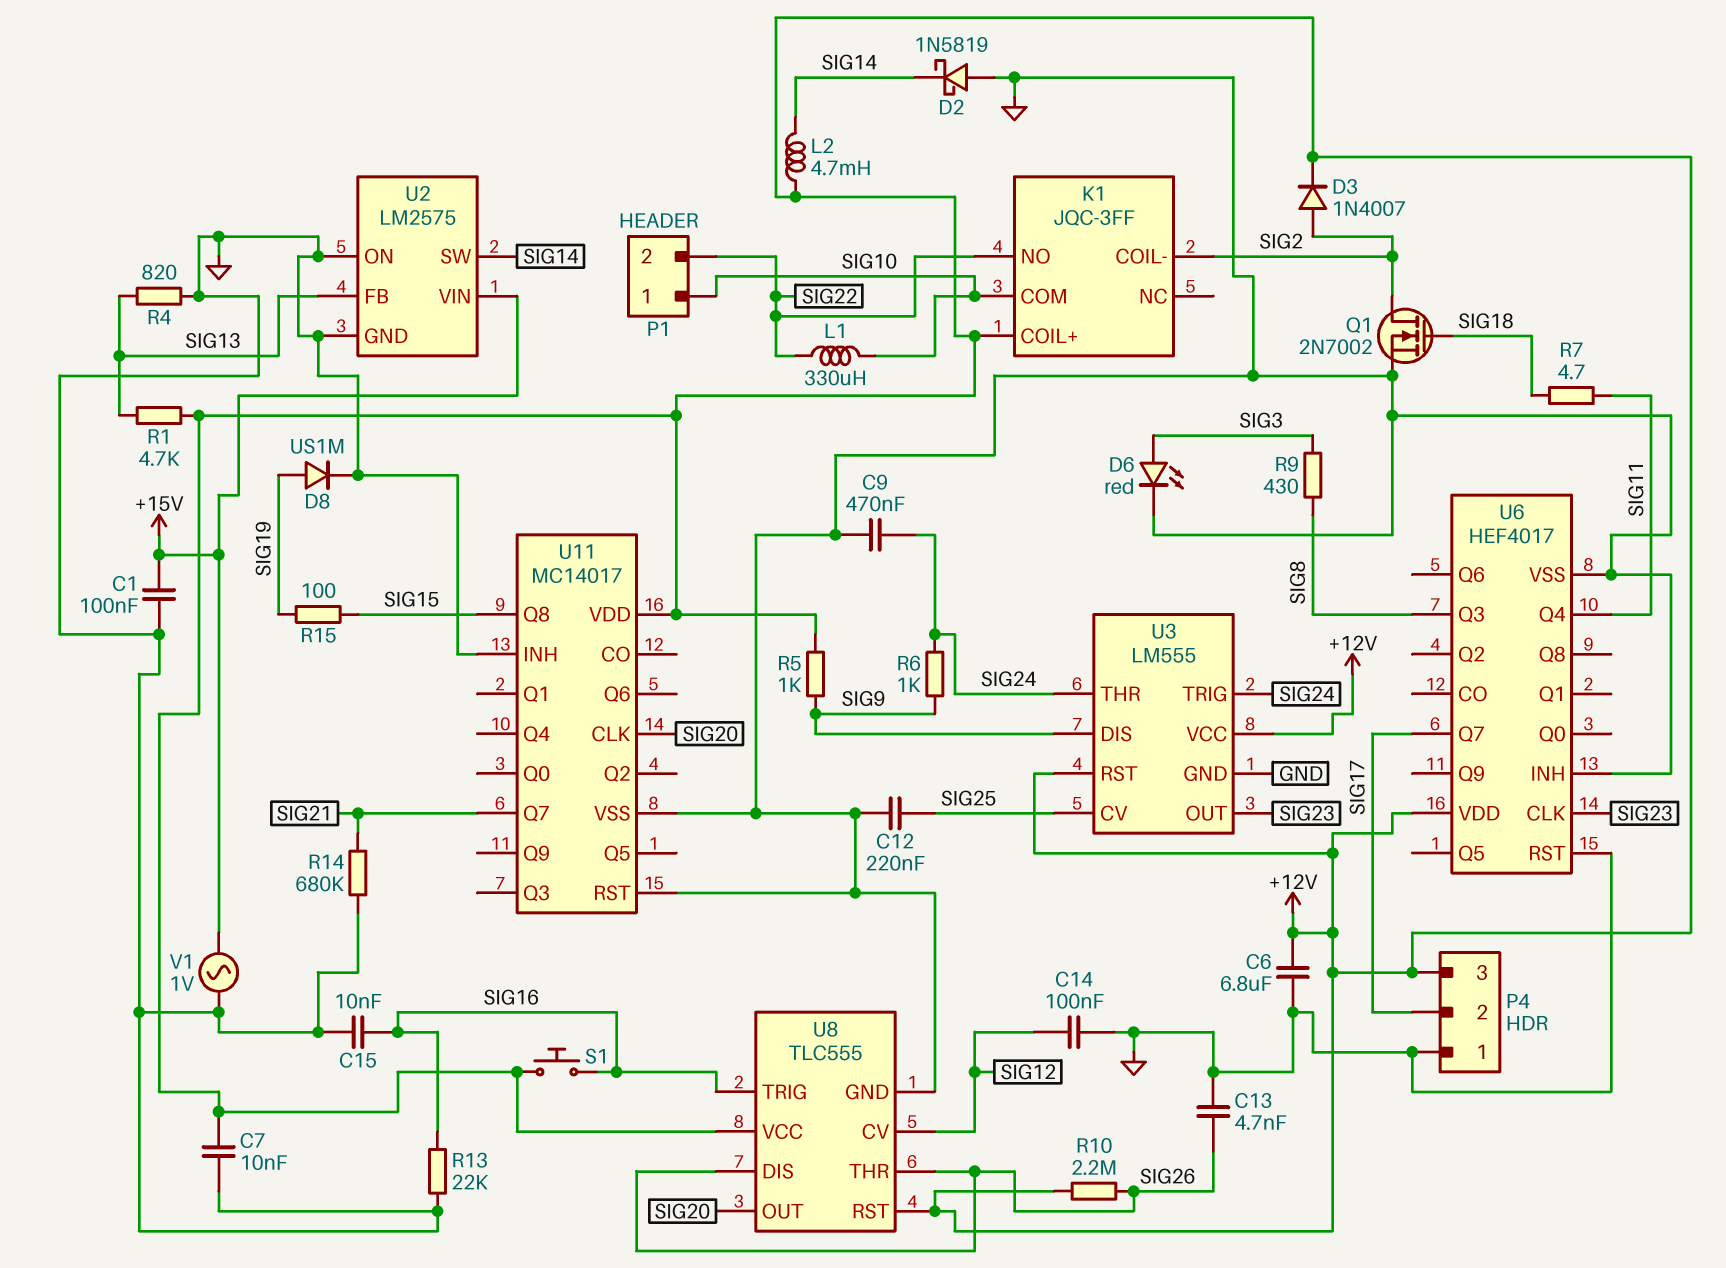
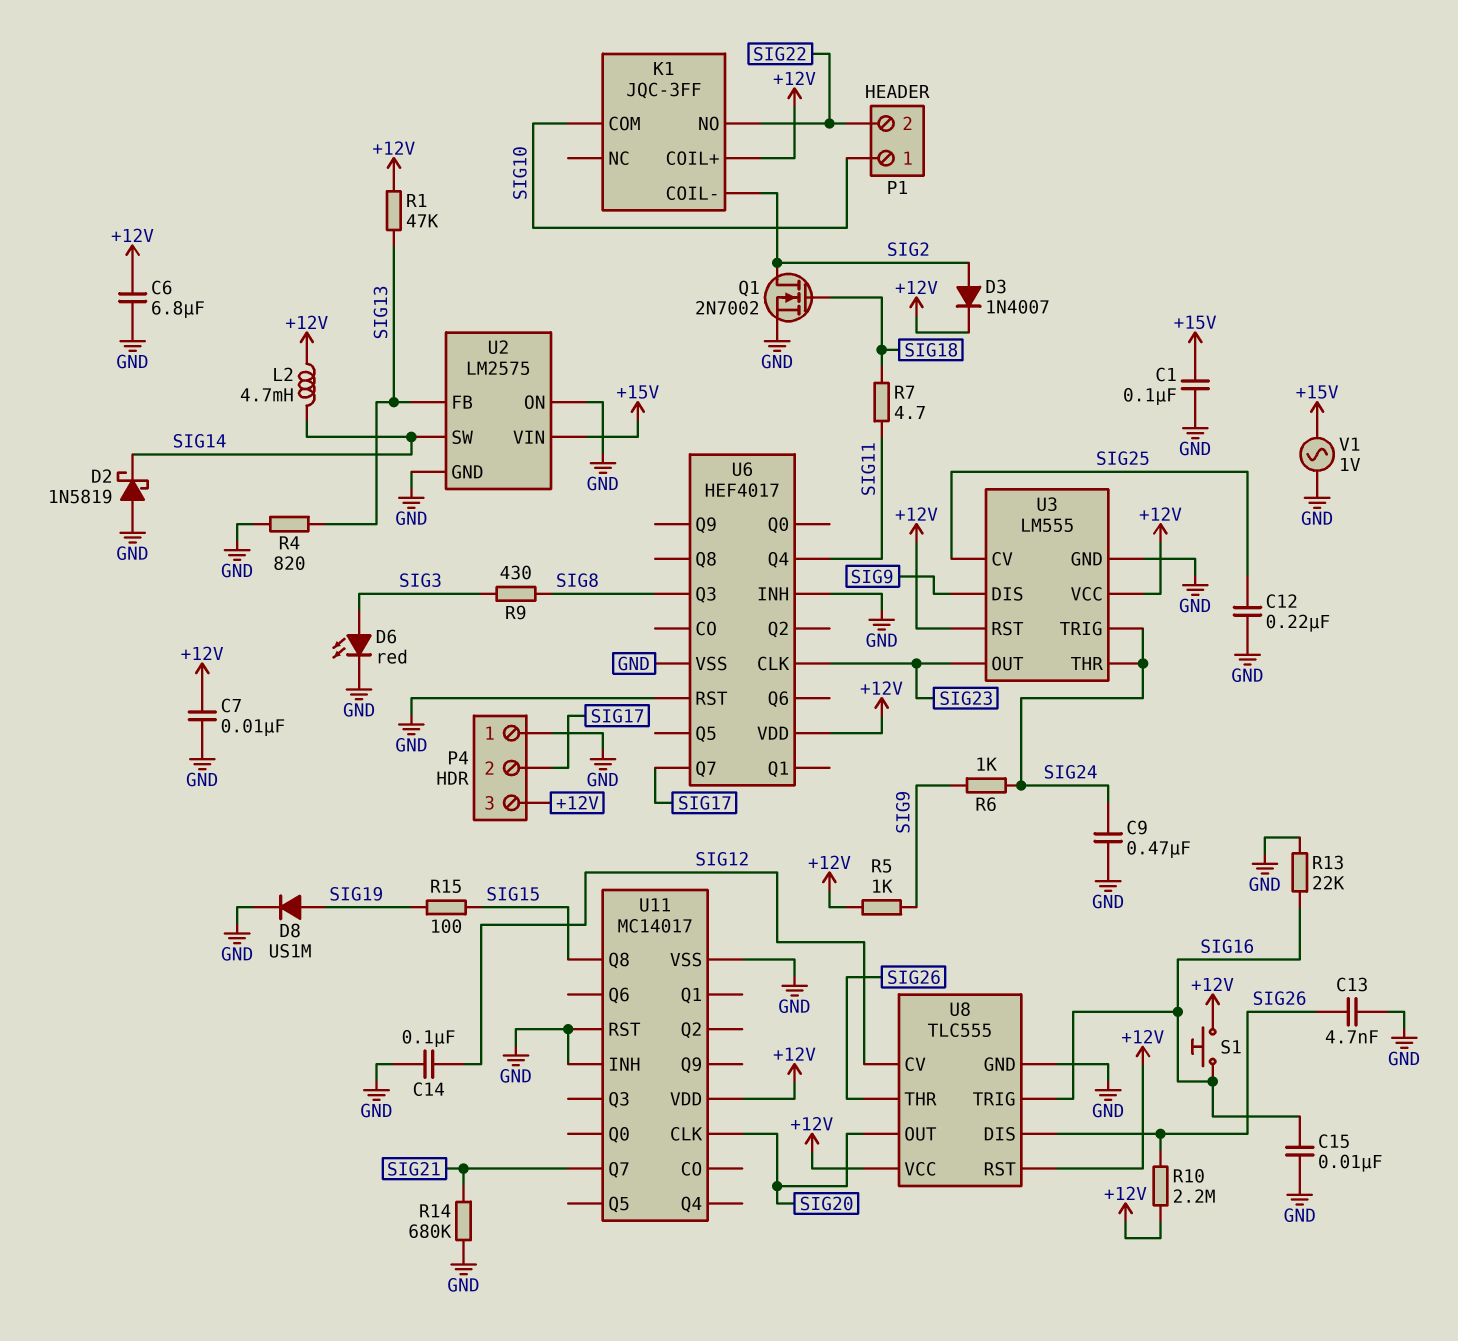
L1: 330uH (SIG10, SIG22) -> none
R1: 4.7k (+12V, SIG13) -> 47k (+12V, SIG13)

